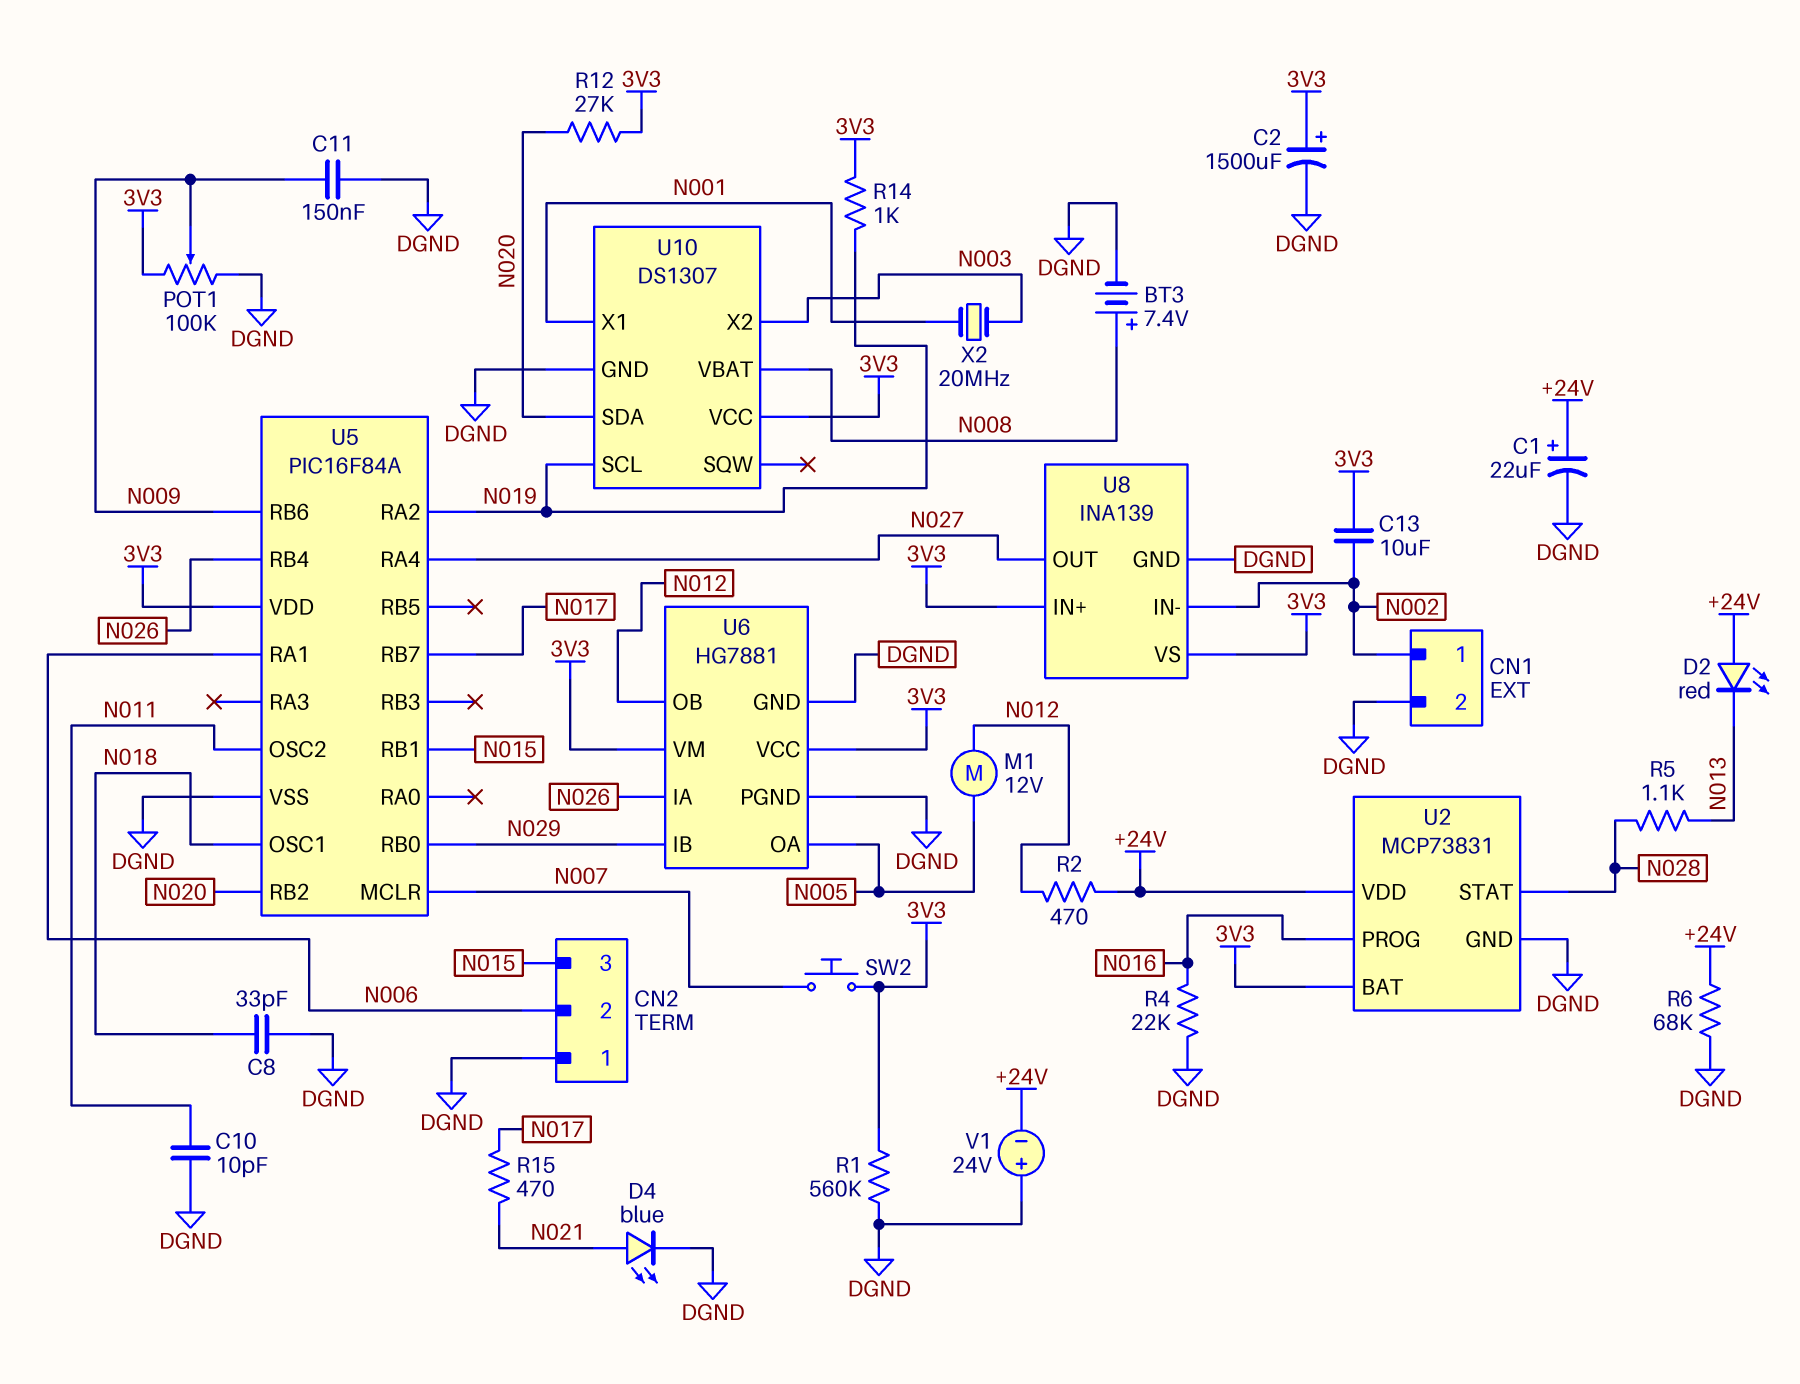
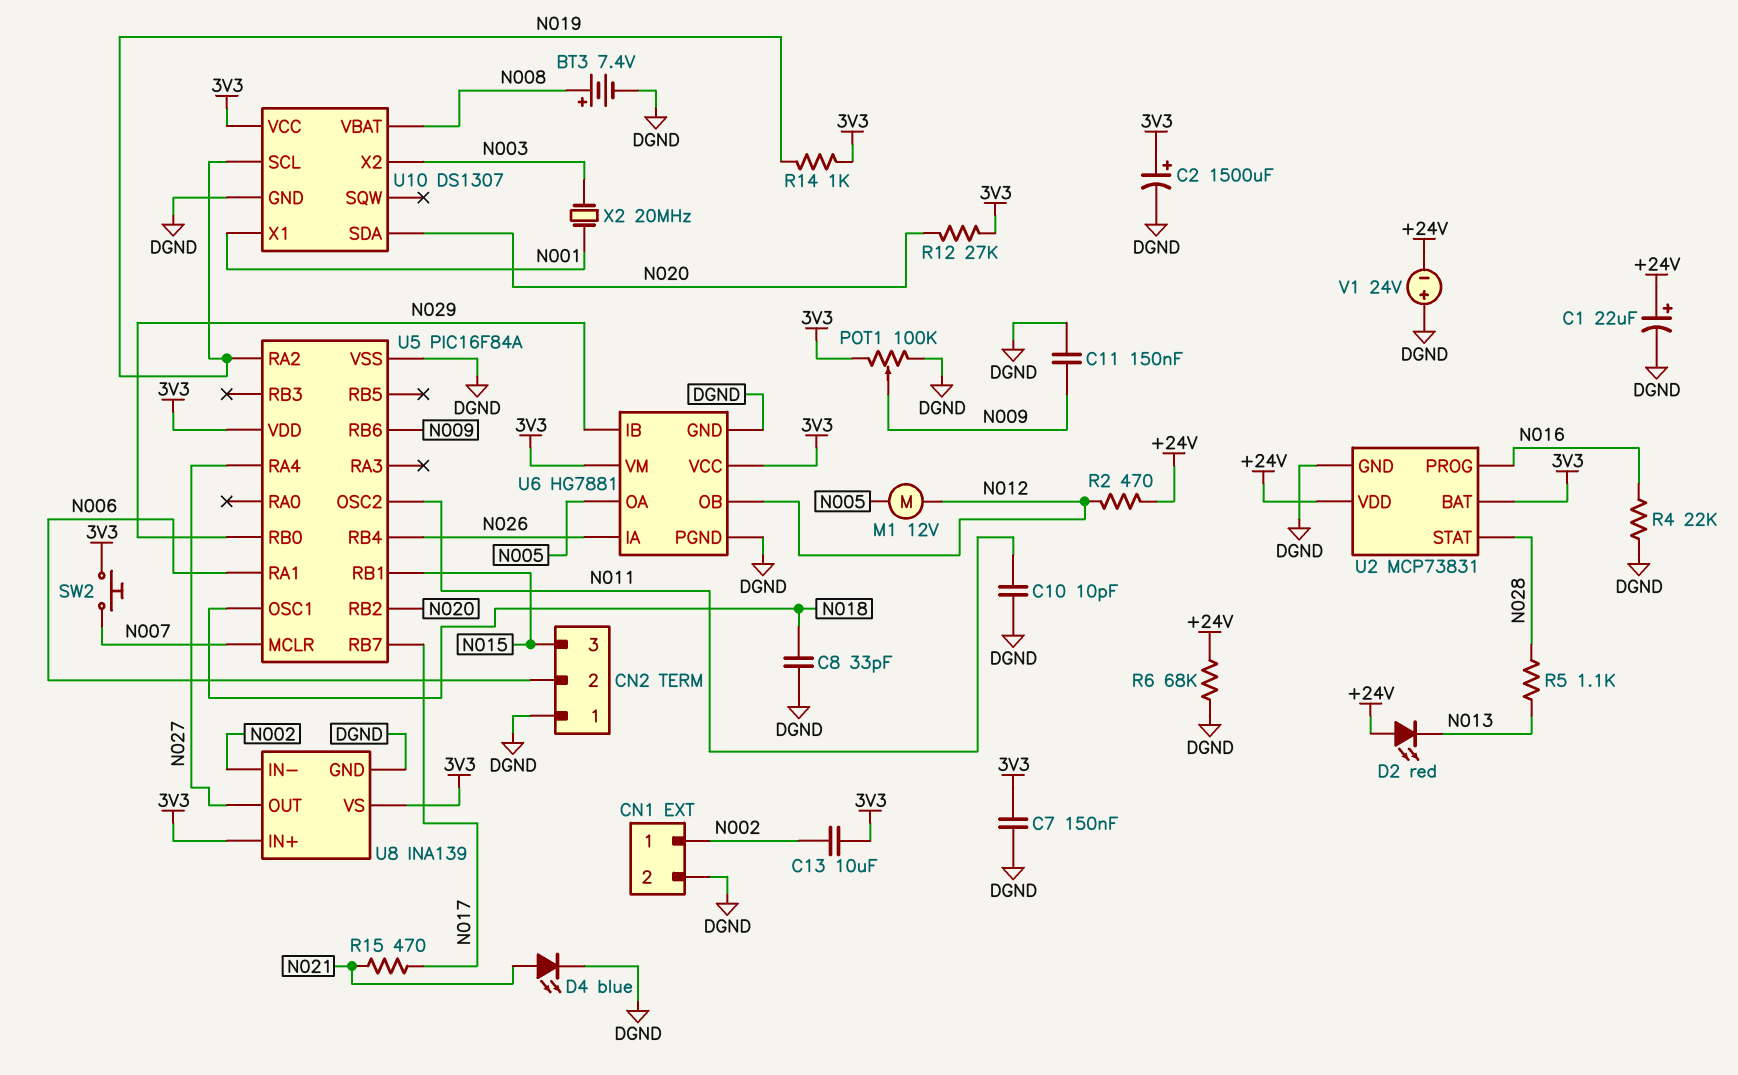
C7: none -> 150nF (3V3, DGND)
R1: 560k (3V3, DGND) -> none

